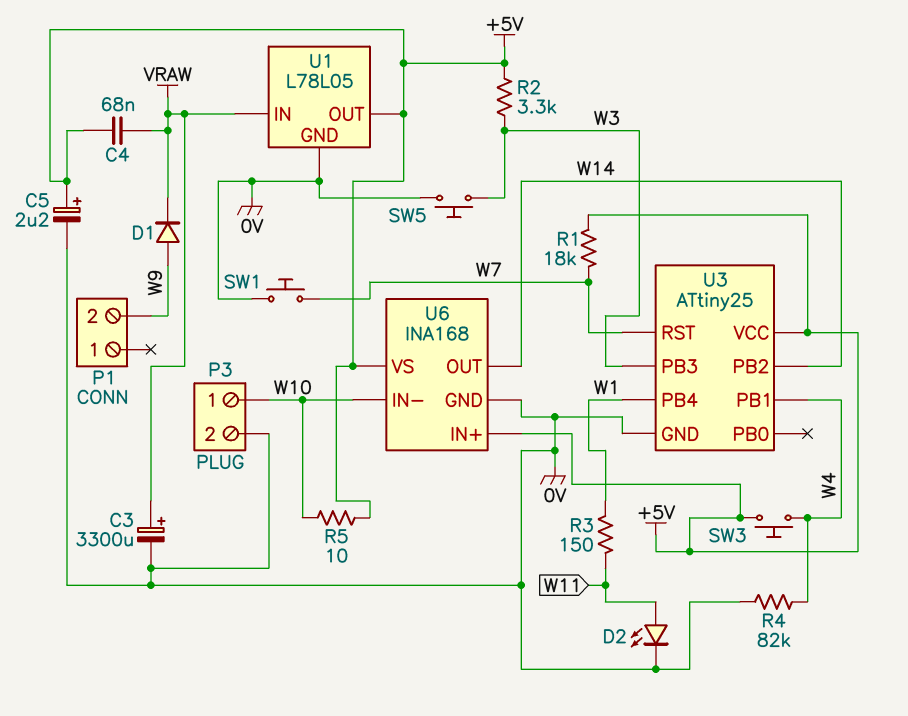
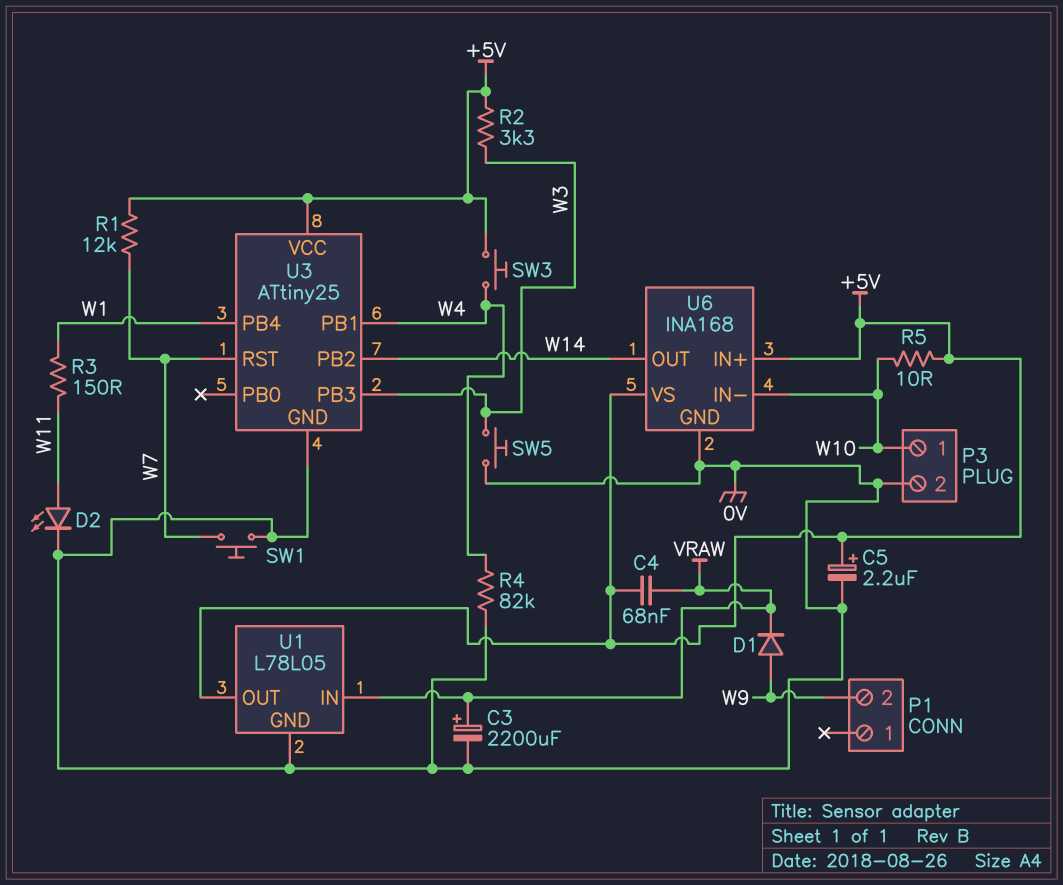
C3: 3300uF (plus VRAW, minus 0V) -> 2200uF (plus VRAW, minus 0V)
R1: 18k (+5V, W7) -> 12k (+5V, W7)

